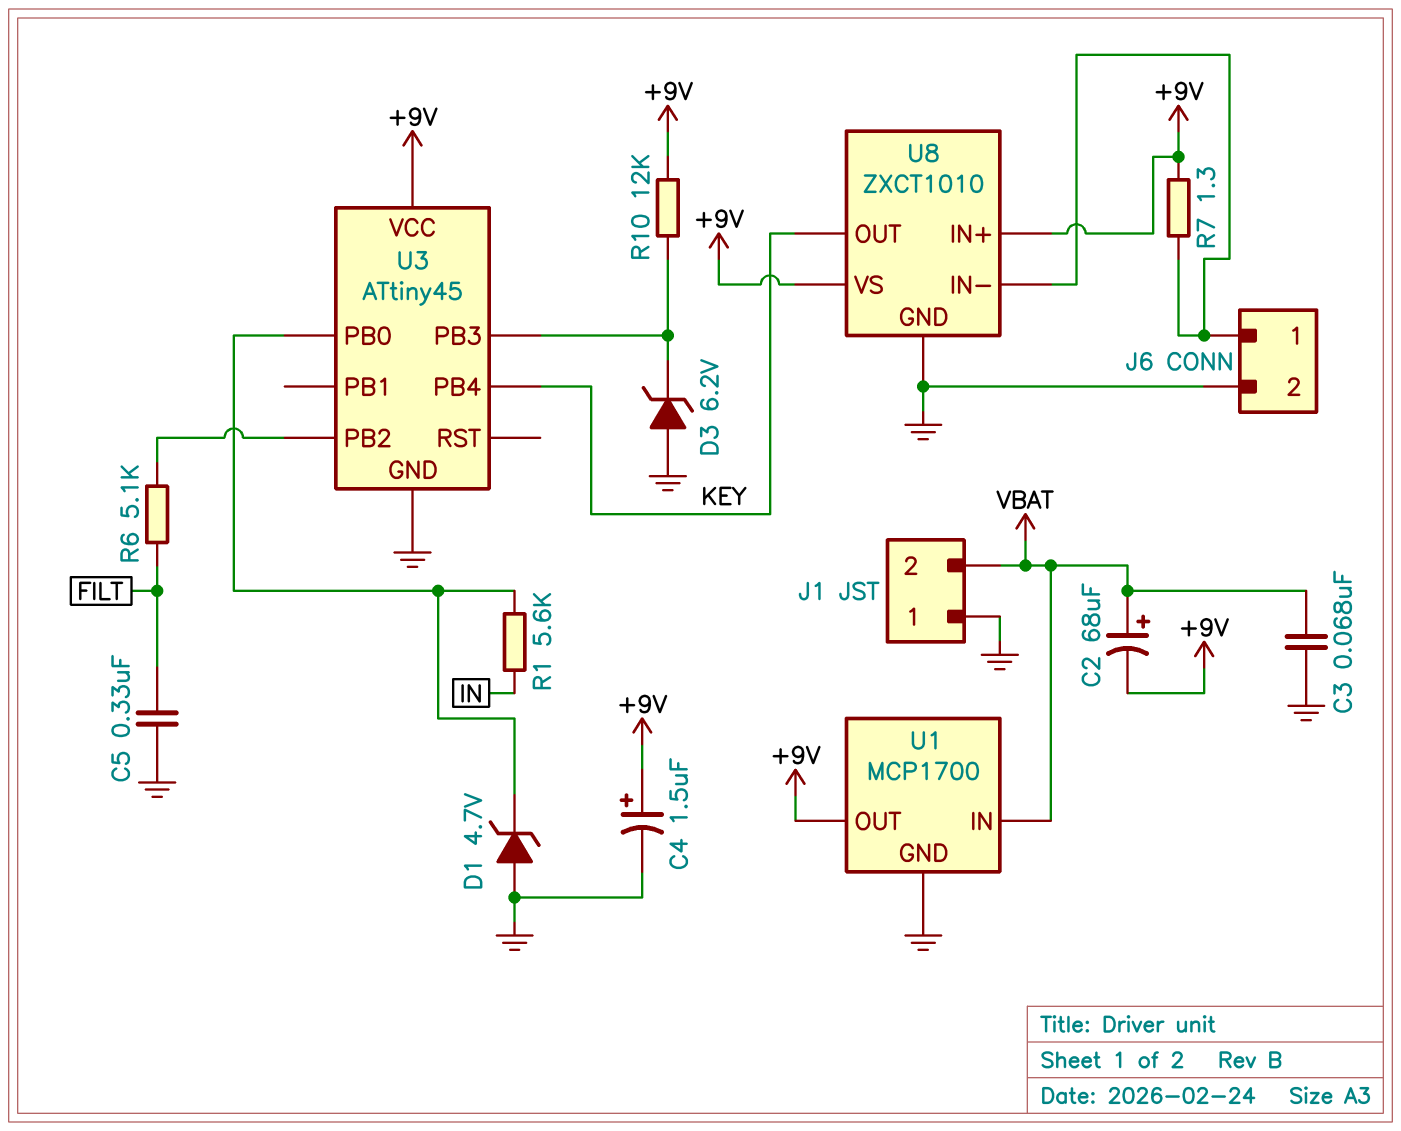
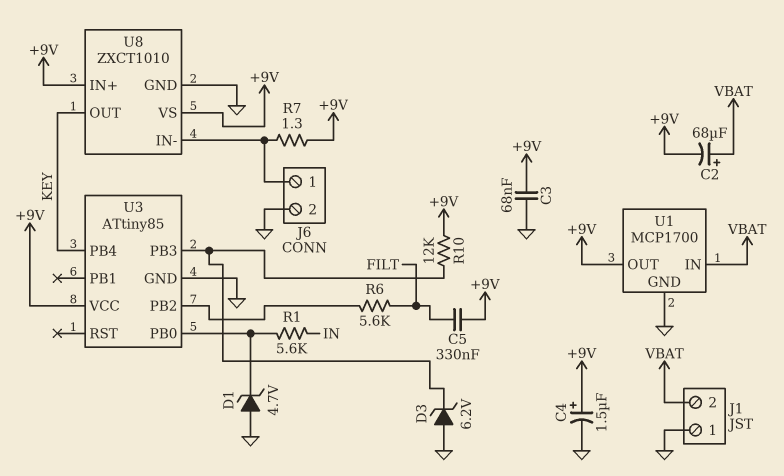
C3: 68nF (GND, VBAT) -> 68nF (+9V, GND)
C5: 330nF (FILT, GND) -> 330nF (+9V, FILT)
R6: 5.1k (FILT, U3/PB2) -> 5.6k (FILT, U3/PB2)
U3: ATtiny45 -> ATtiny85

